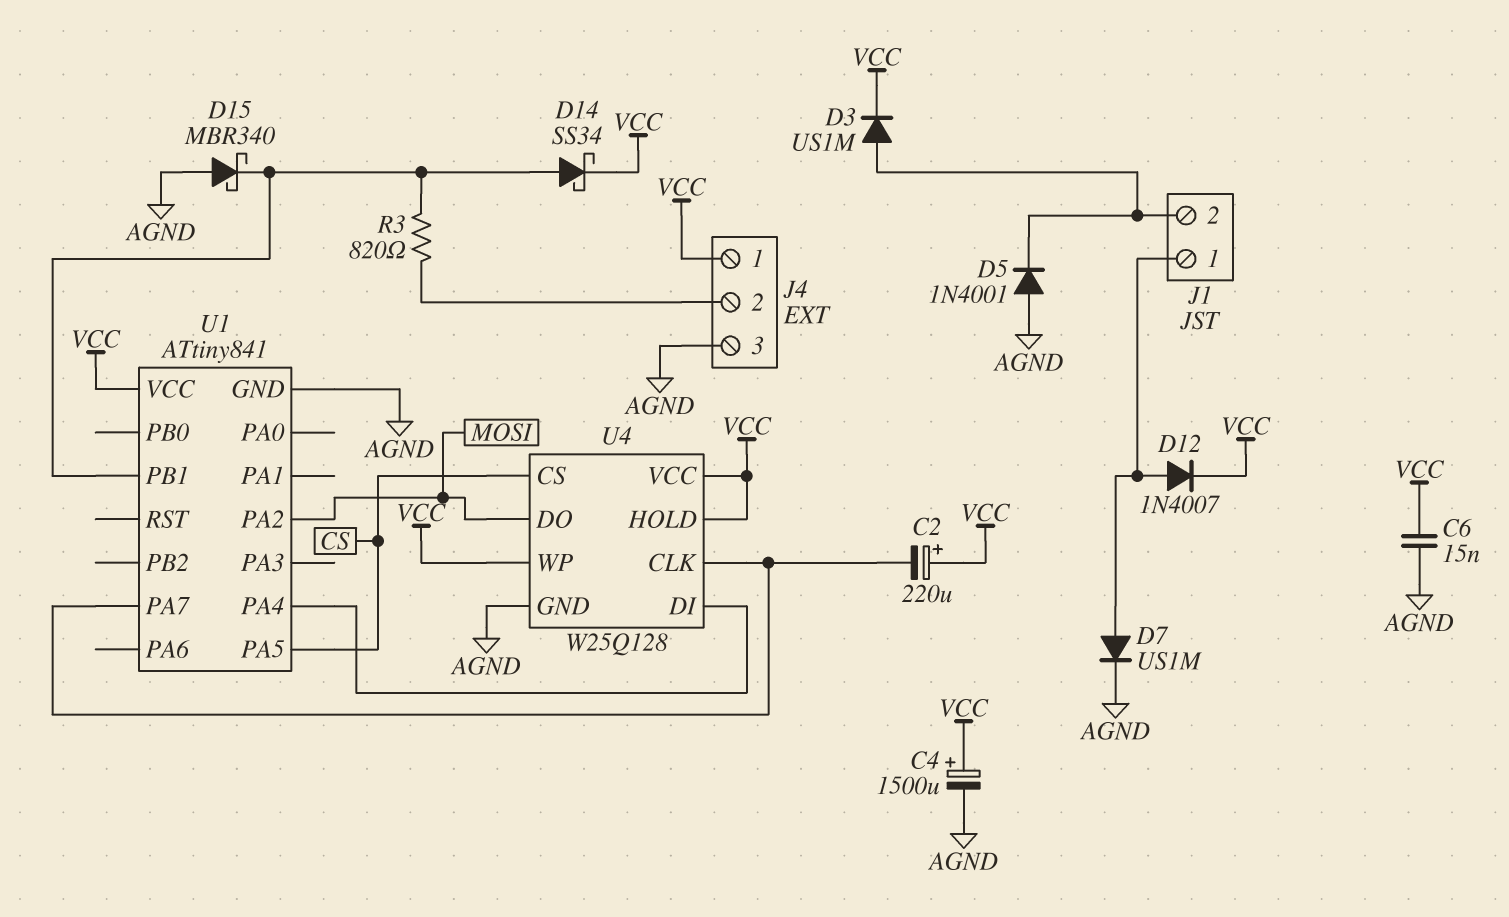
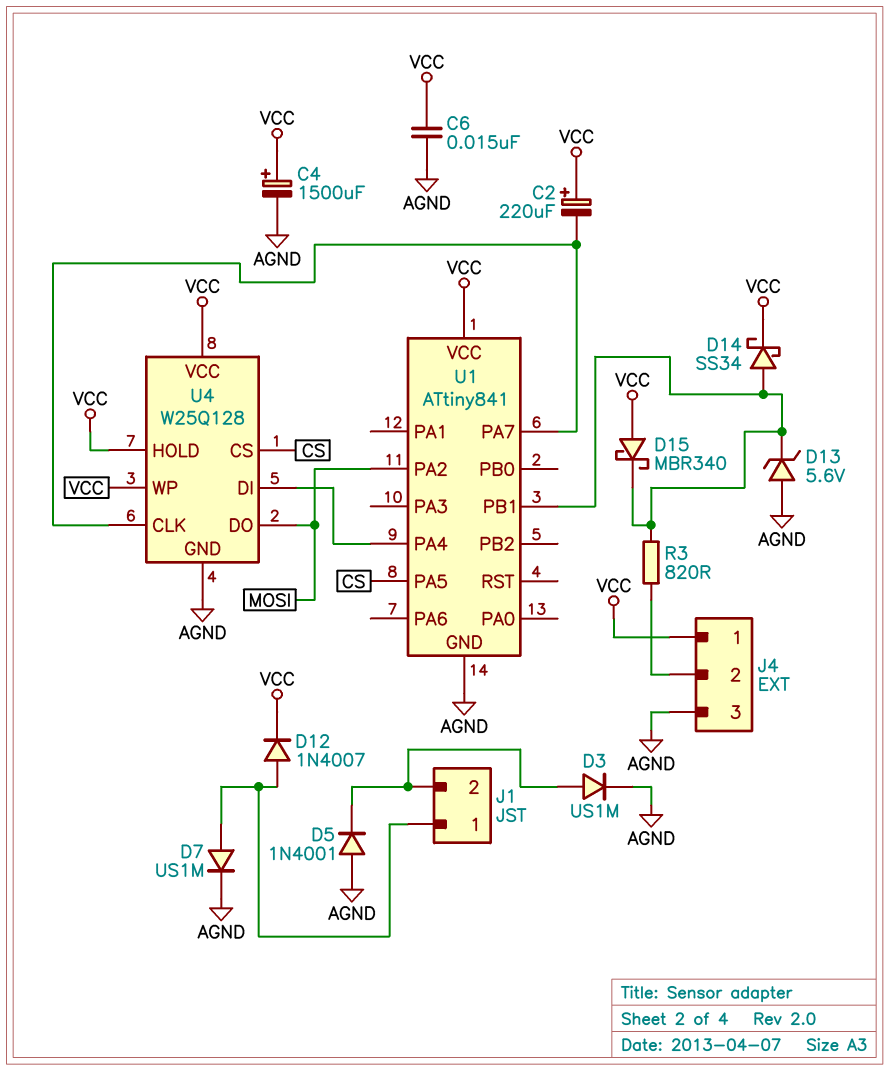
D3: diode US1M (A J1/2, K VCC) -> diode US1M (A J1/2, K AGND)
D13: none -> zener 5.6V (A AGND, K U1/PB1)
D15: schottky MBR340 (A AGND, K U1/PB1) -> schottky MBR340 (A VCC, K U1/PB1)

